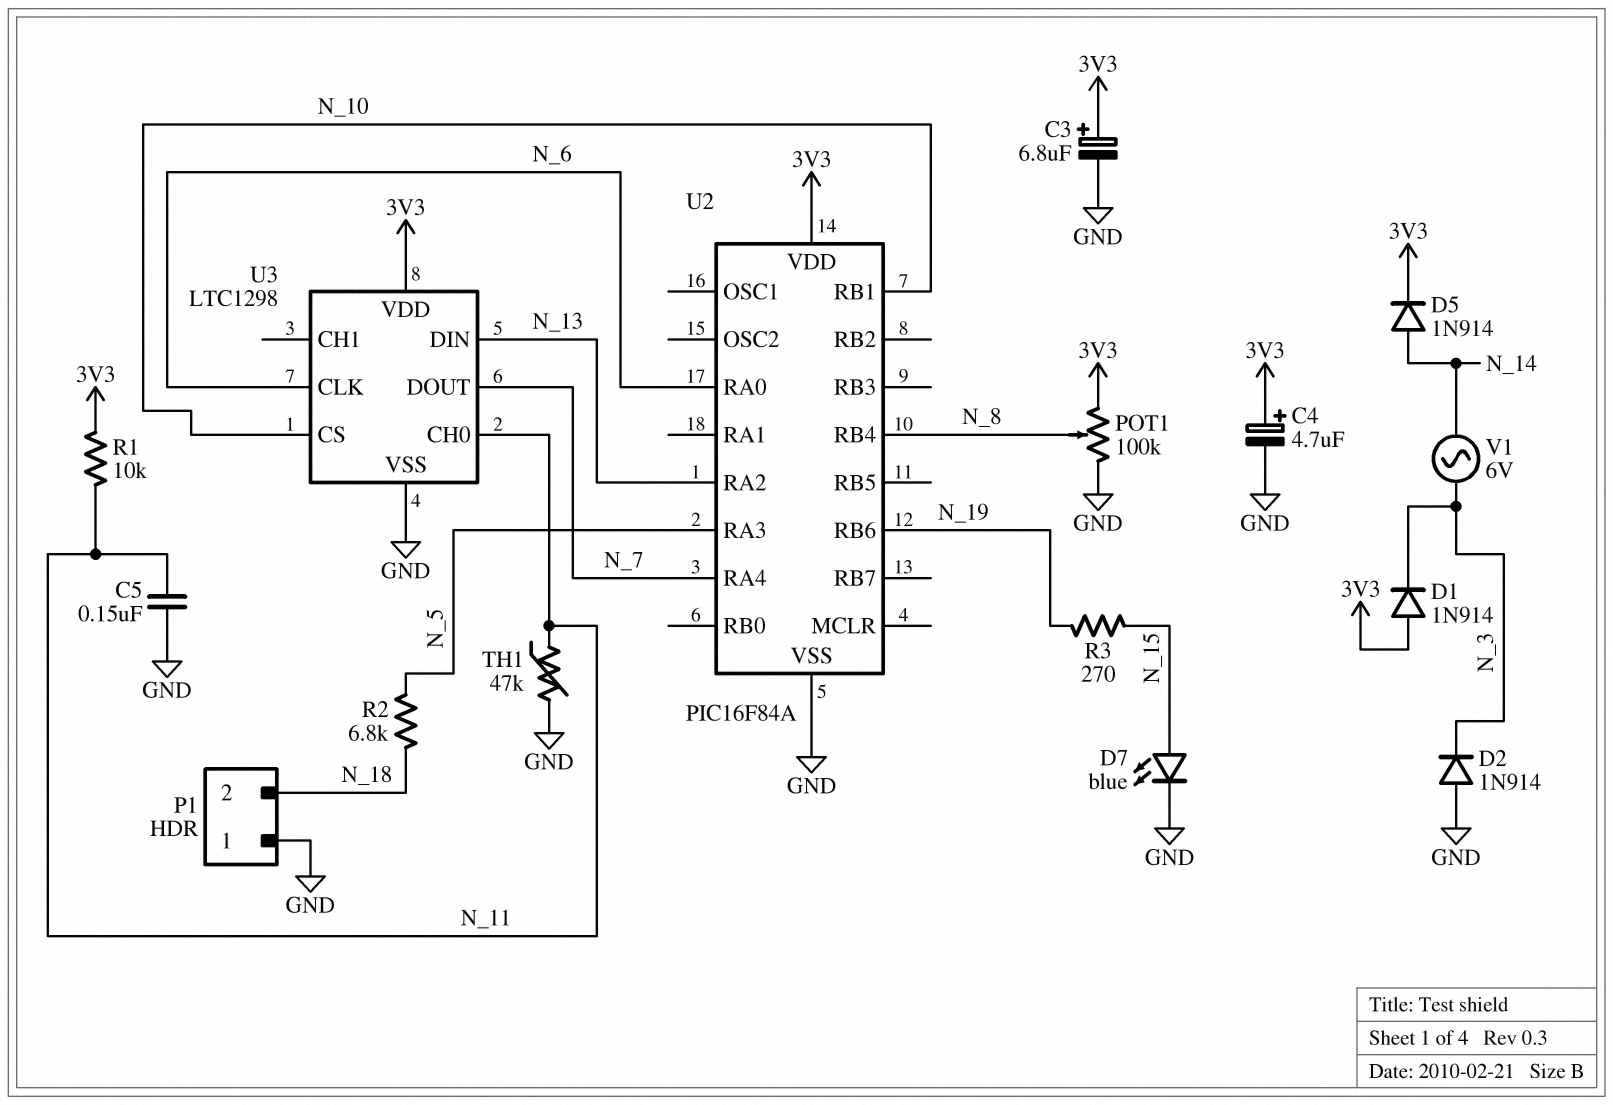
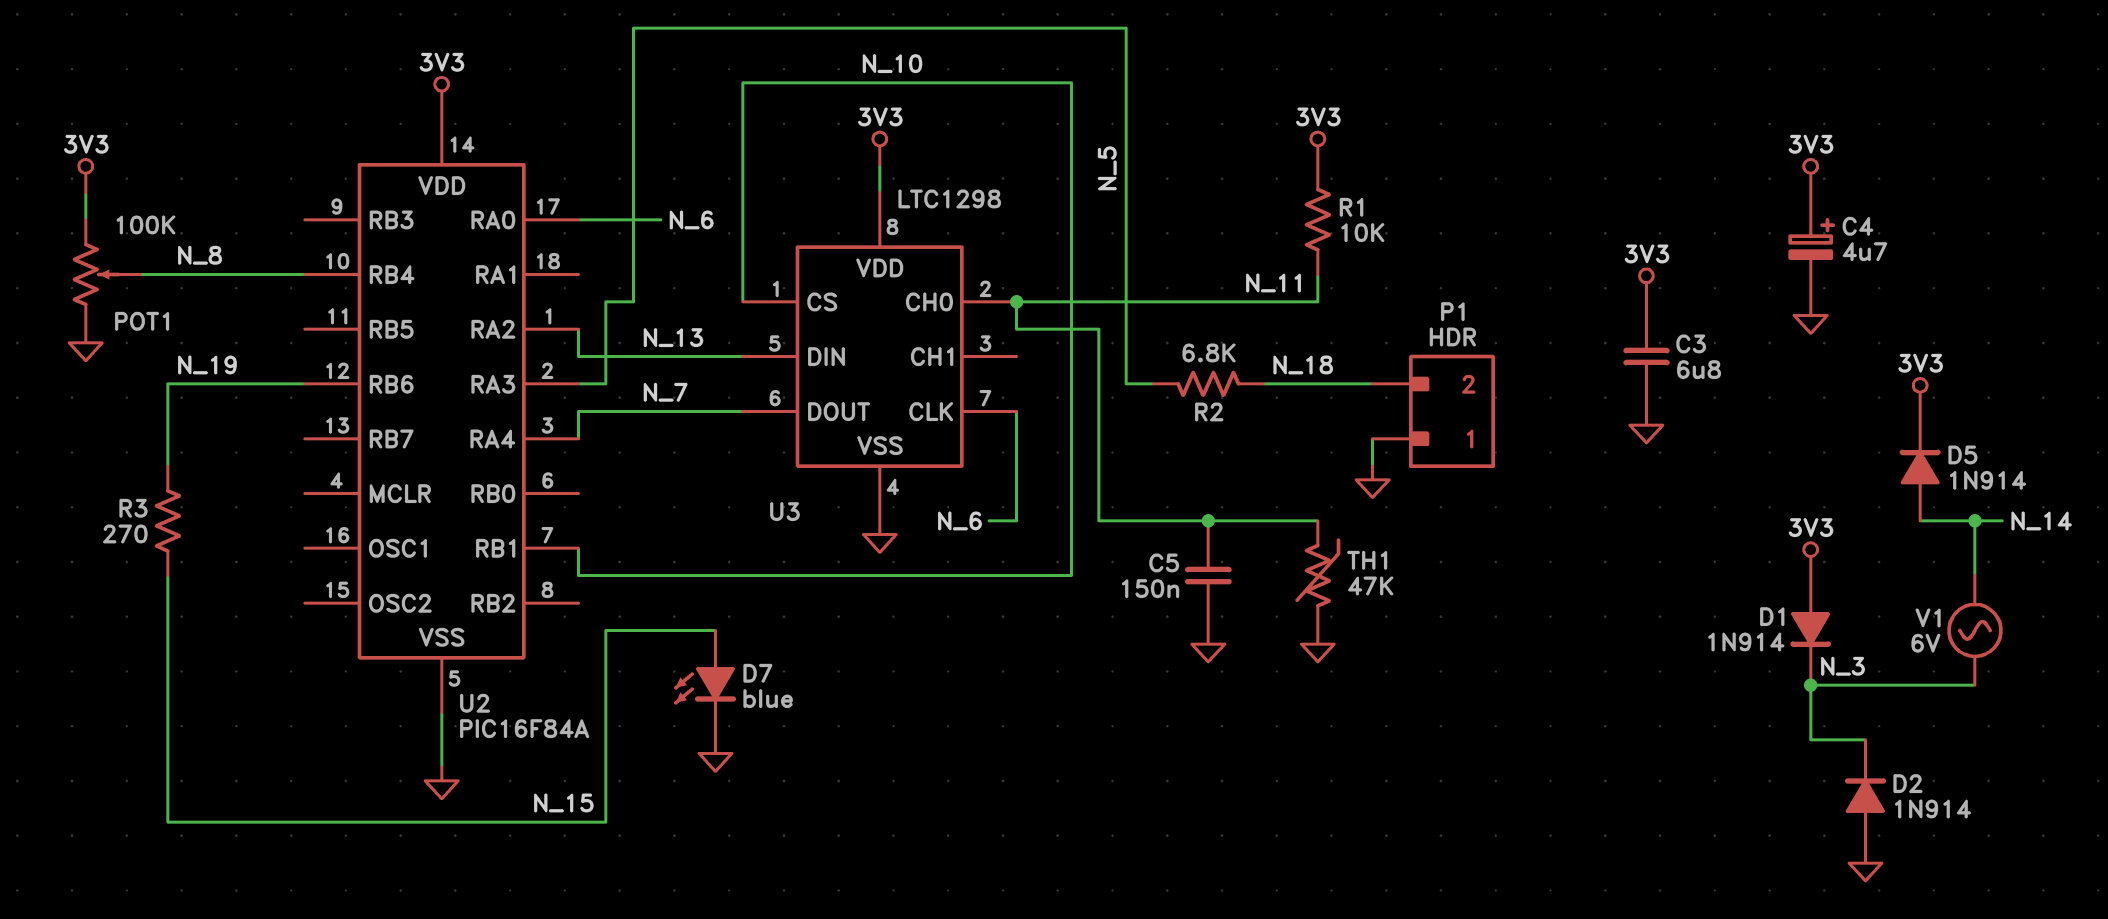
C3: 6.8uF (plus 3V3, minus GND) -> 6.8uF (3V3, GND)

